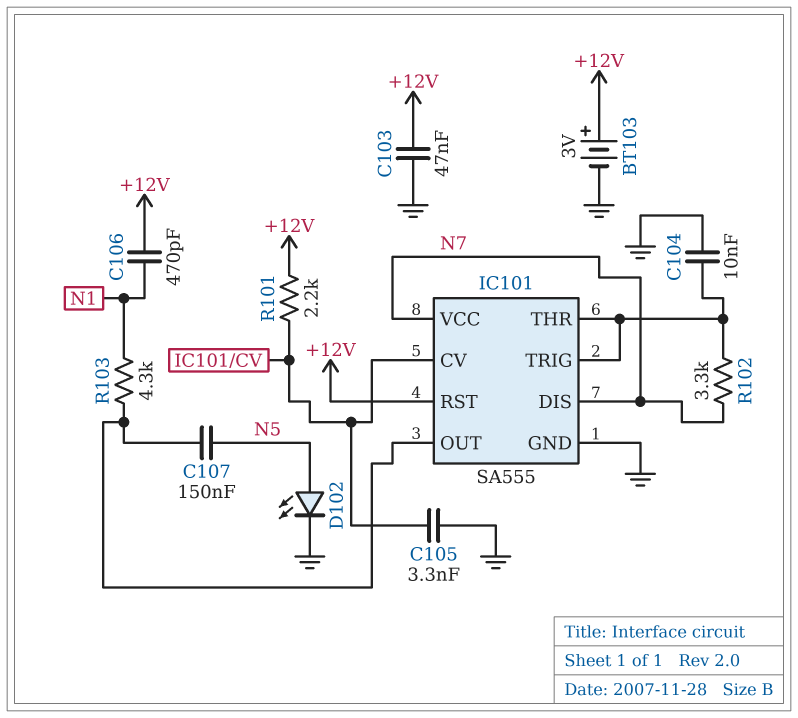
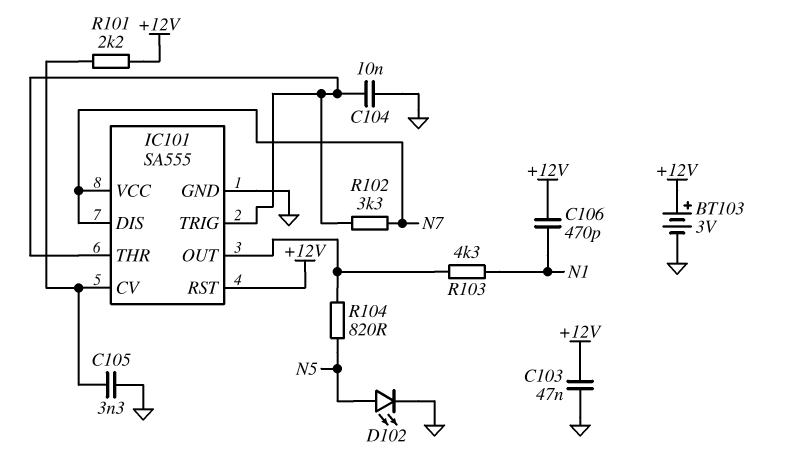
C107: 150nF (IC101/OUT, N5) -> none
R104: none -> 820 (IC101/OUT, N5)

